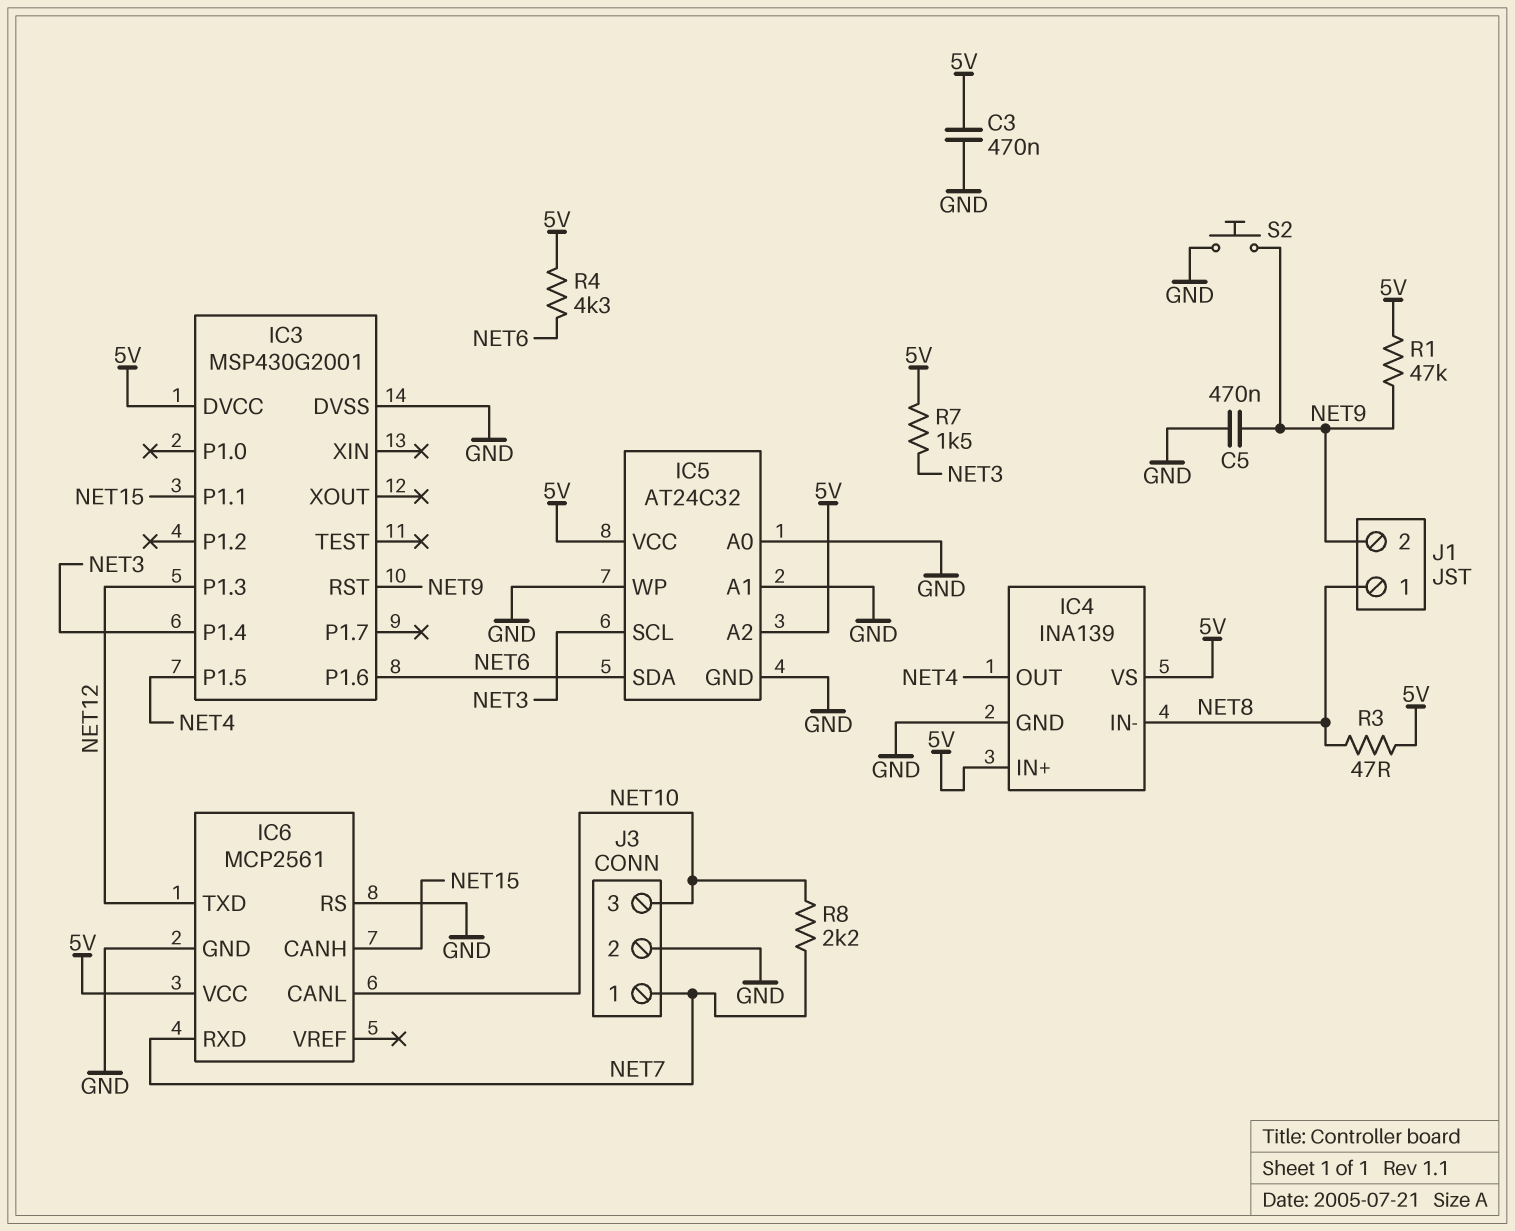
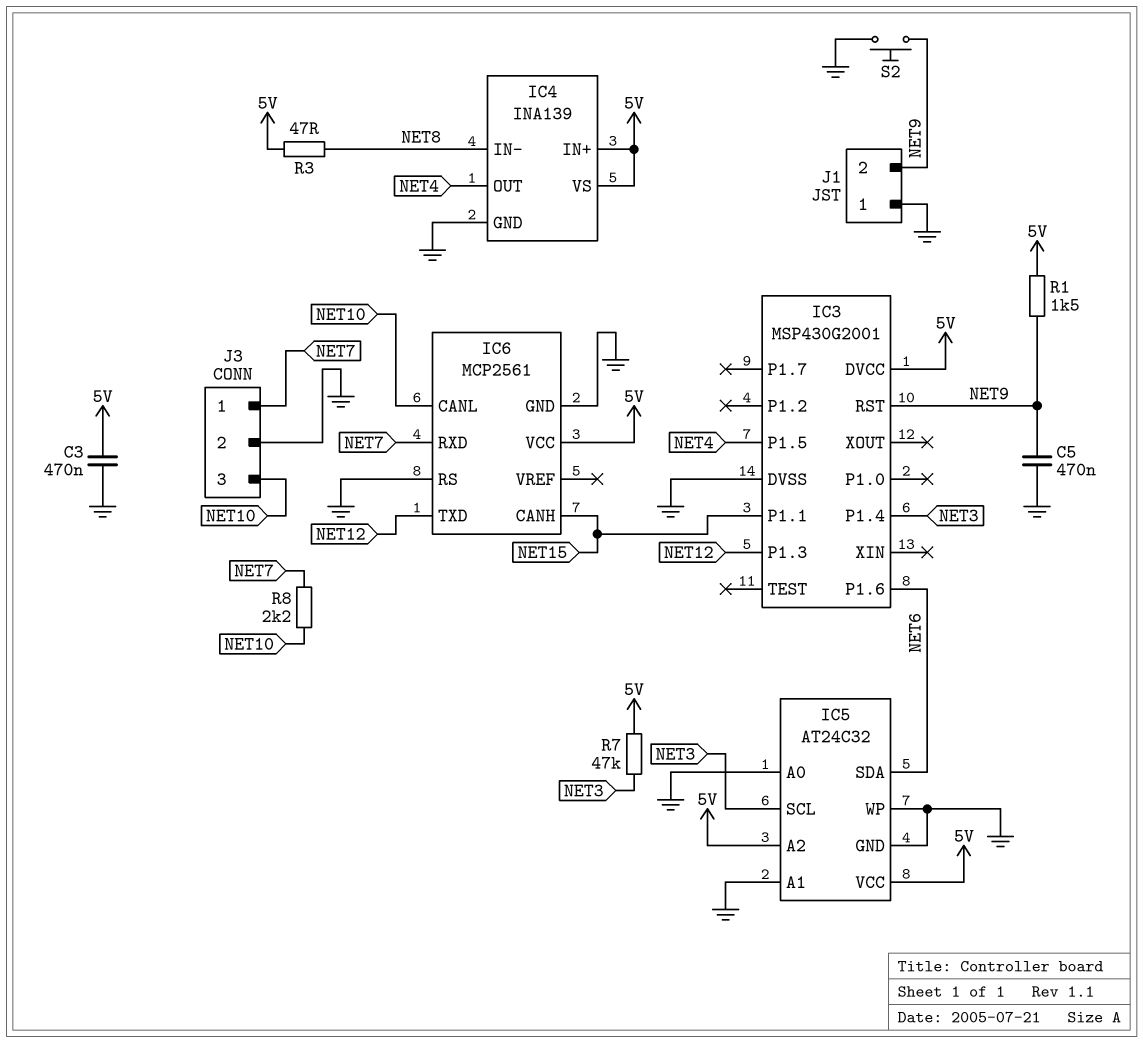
J1 pin 1: NET8 -> GND
R1: 47k (5V, NET9) -> 1.5k (5V, NET9)
R4: 4.3k (5V, NET6) -> none
R7: 1.5k (5V, NET3) -> 47k (5V, NET3)

